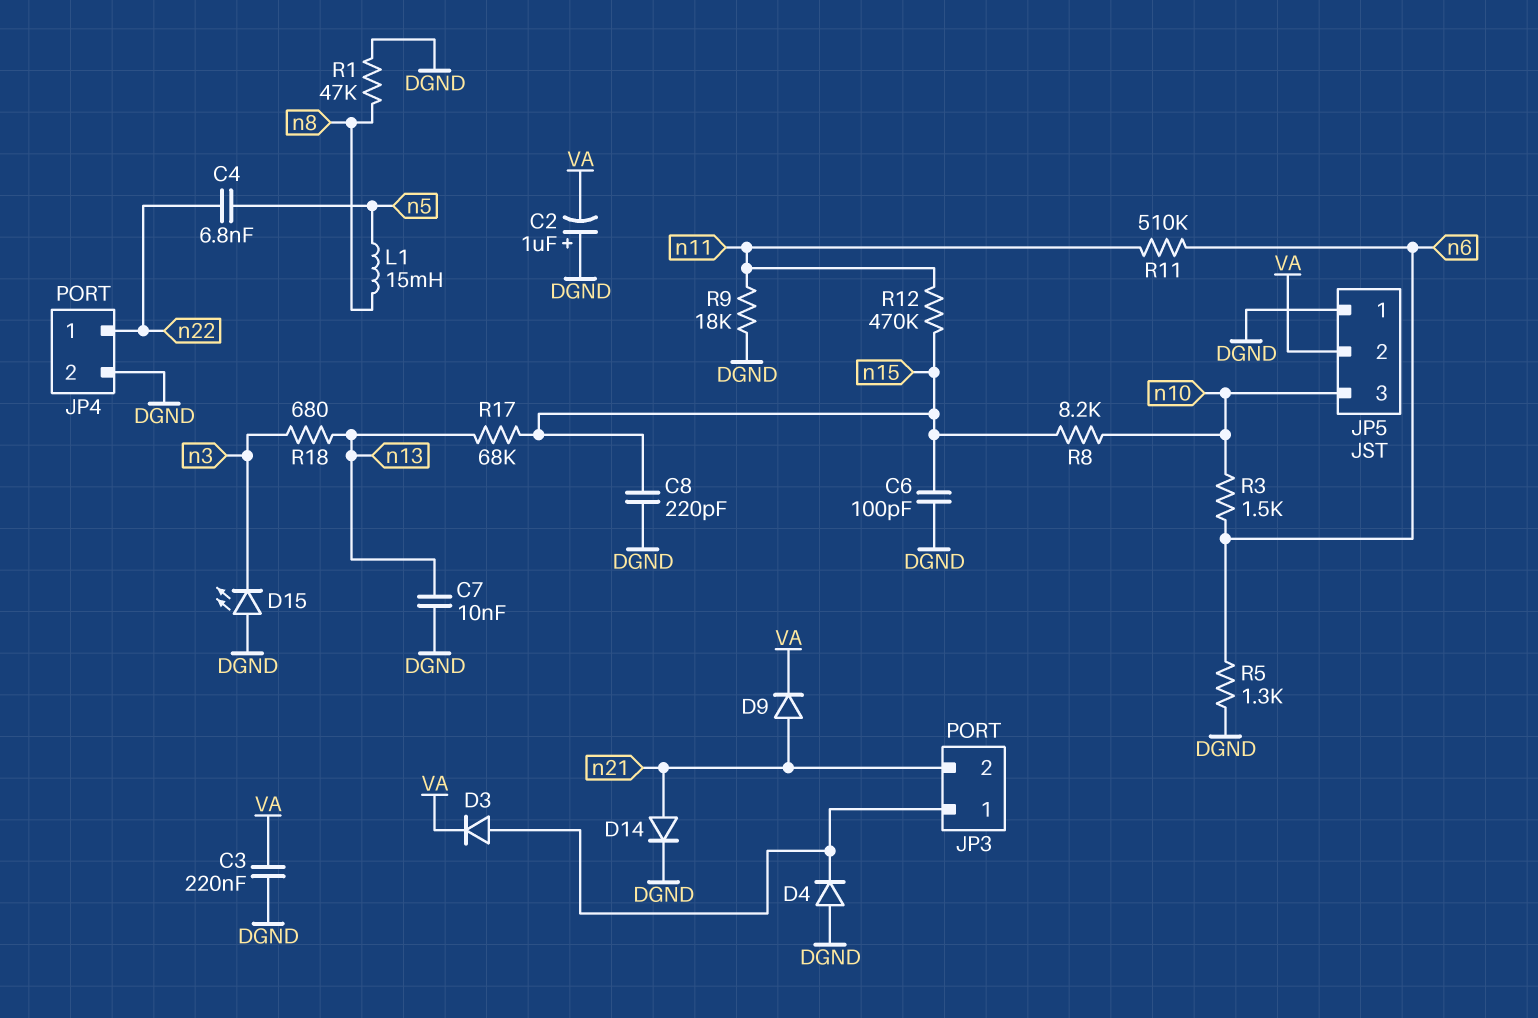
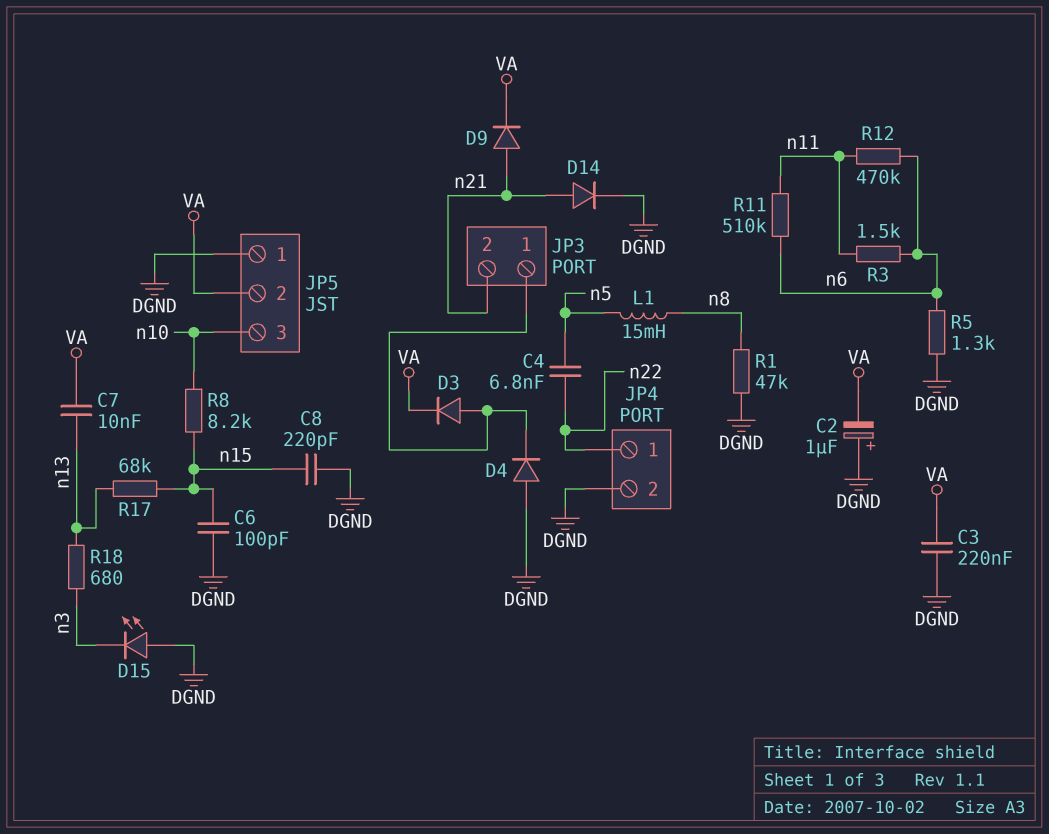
C7: 10nF (DGND, n13) -> 10nF (VA, n13)
R3: 1.5k (n6, n10) -> 1.5k (n6, n11)
R9: 18k (DGND, n11) -> none
R12: 470k (n11, n15) -> 470k (n6, n11)

